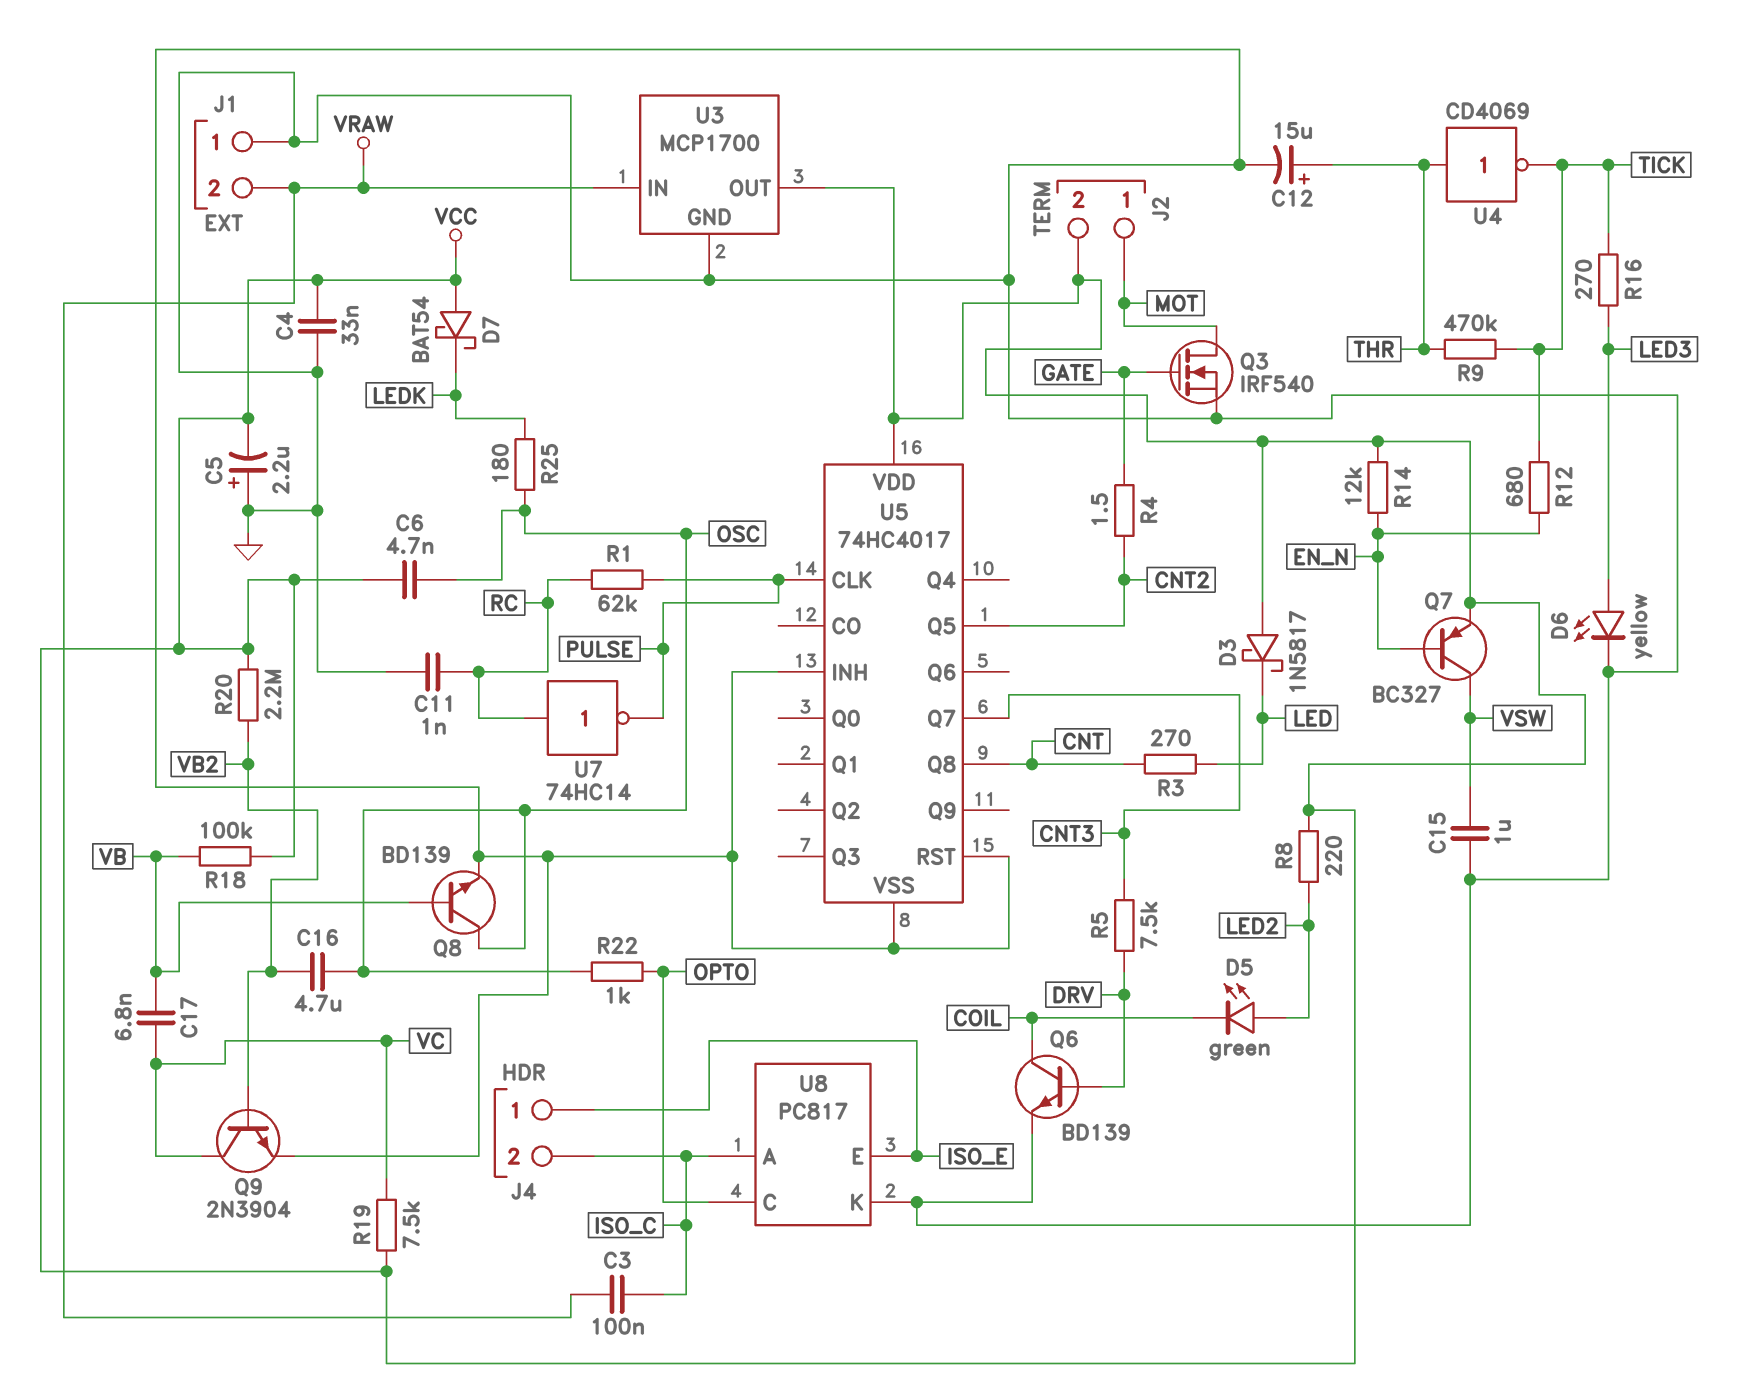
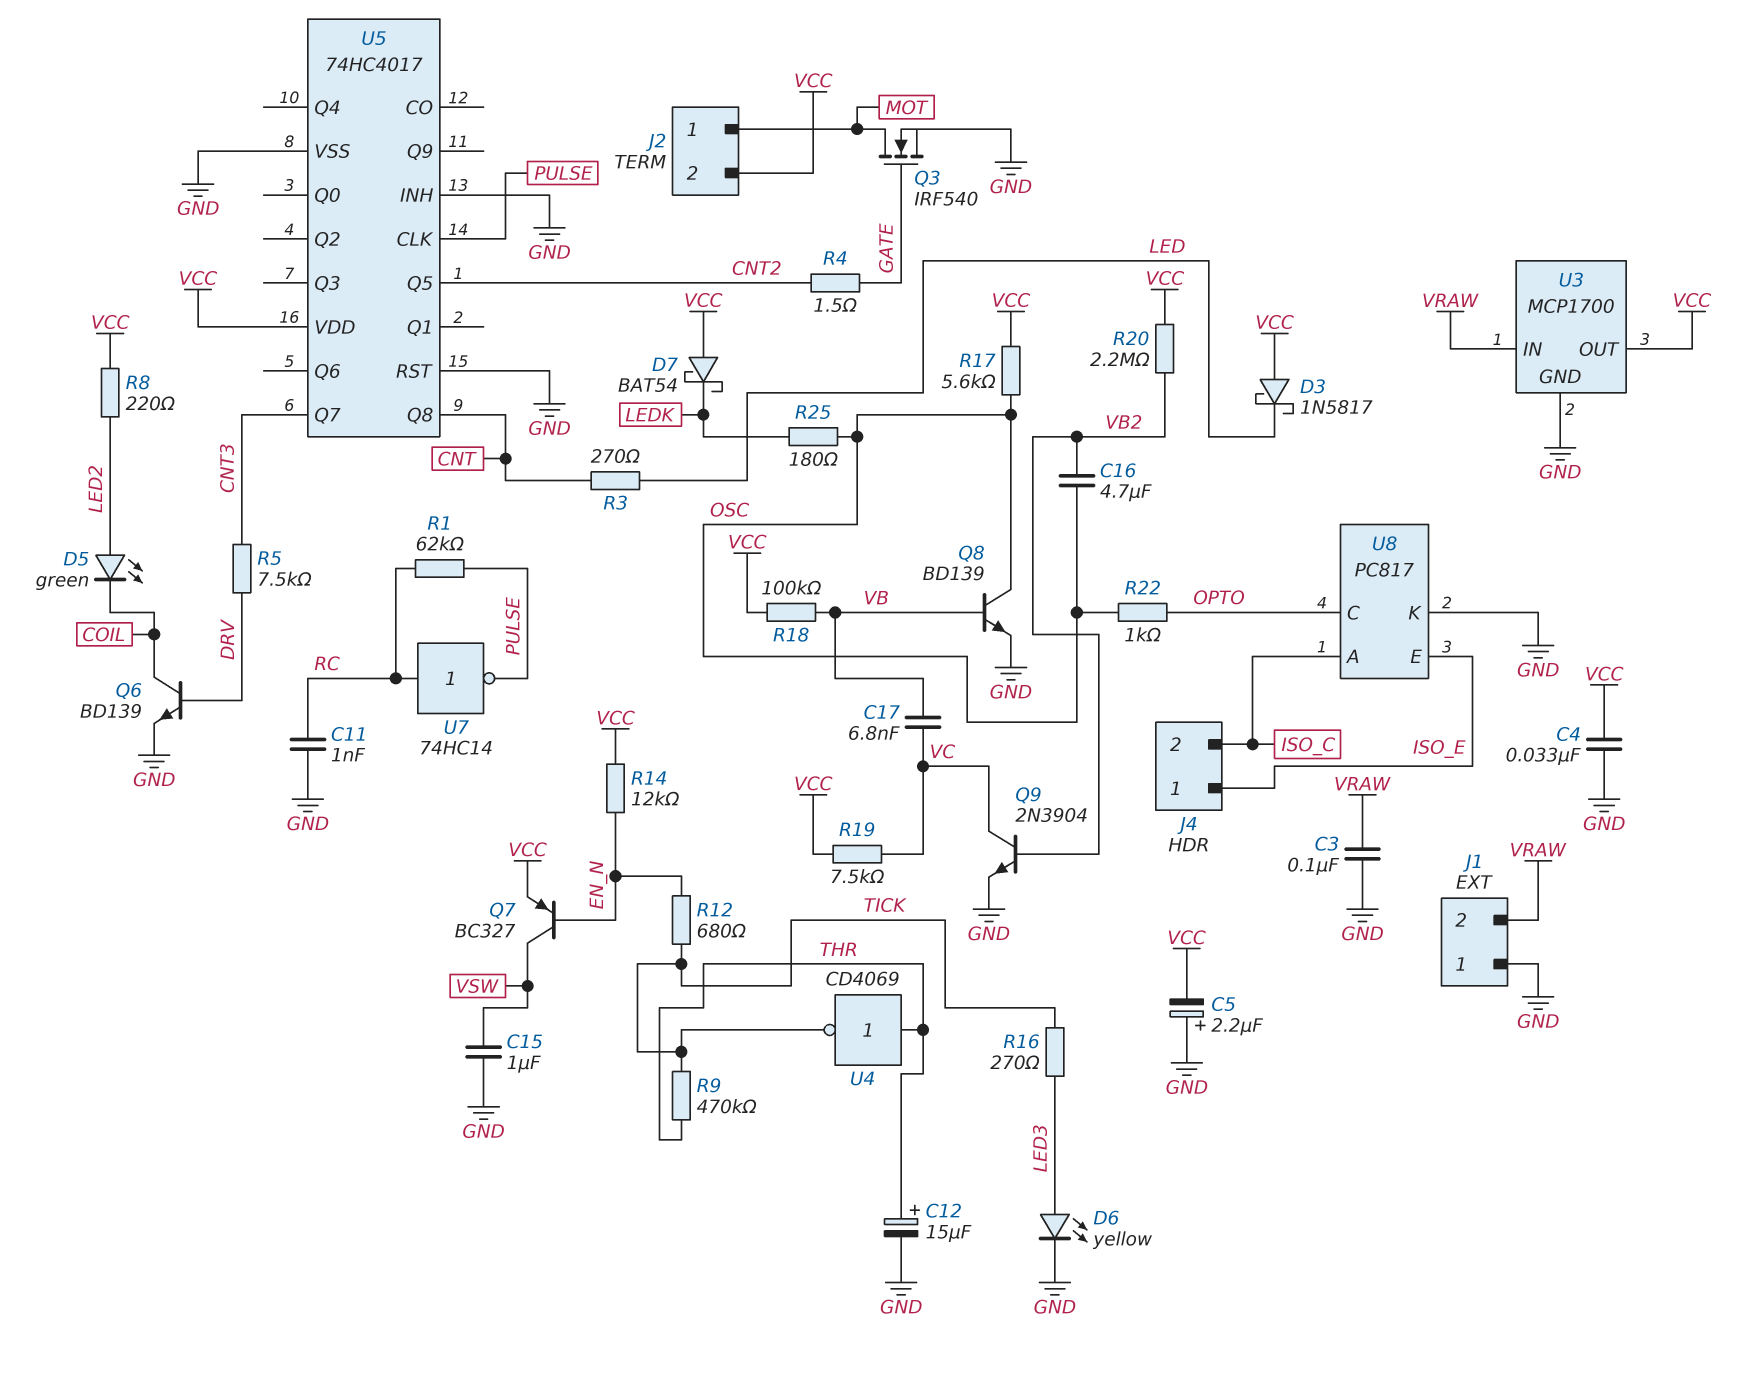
C3: 100nF (ISO_C, VRAW) -> 100nF (GND, VRAW)
C6: 4.7nF (OSC, VCC) -> none
R17: none -> 5.6k (OSC, VCC)

